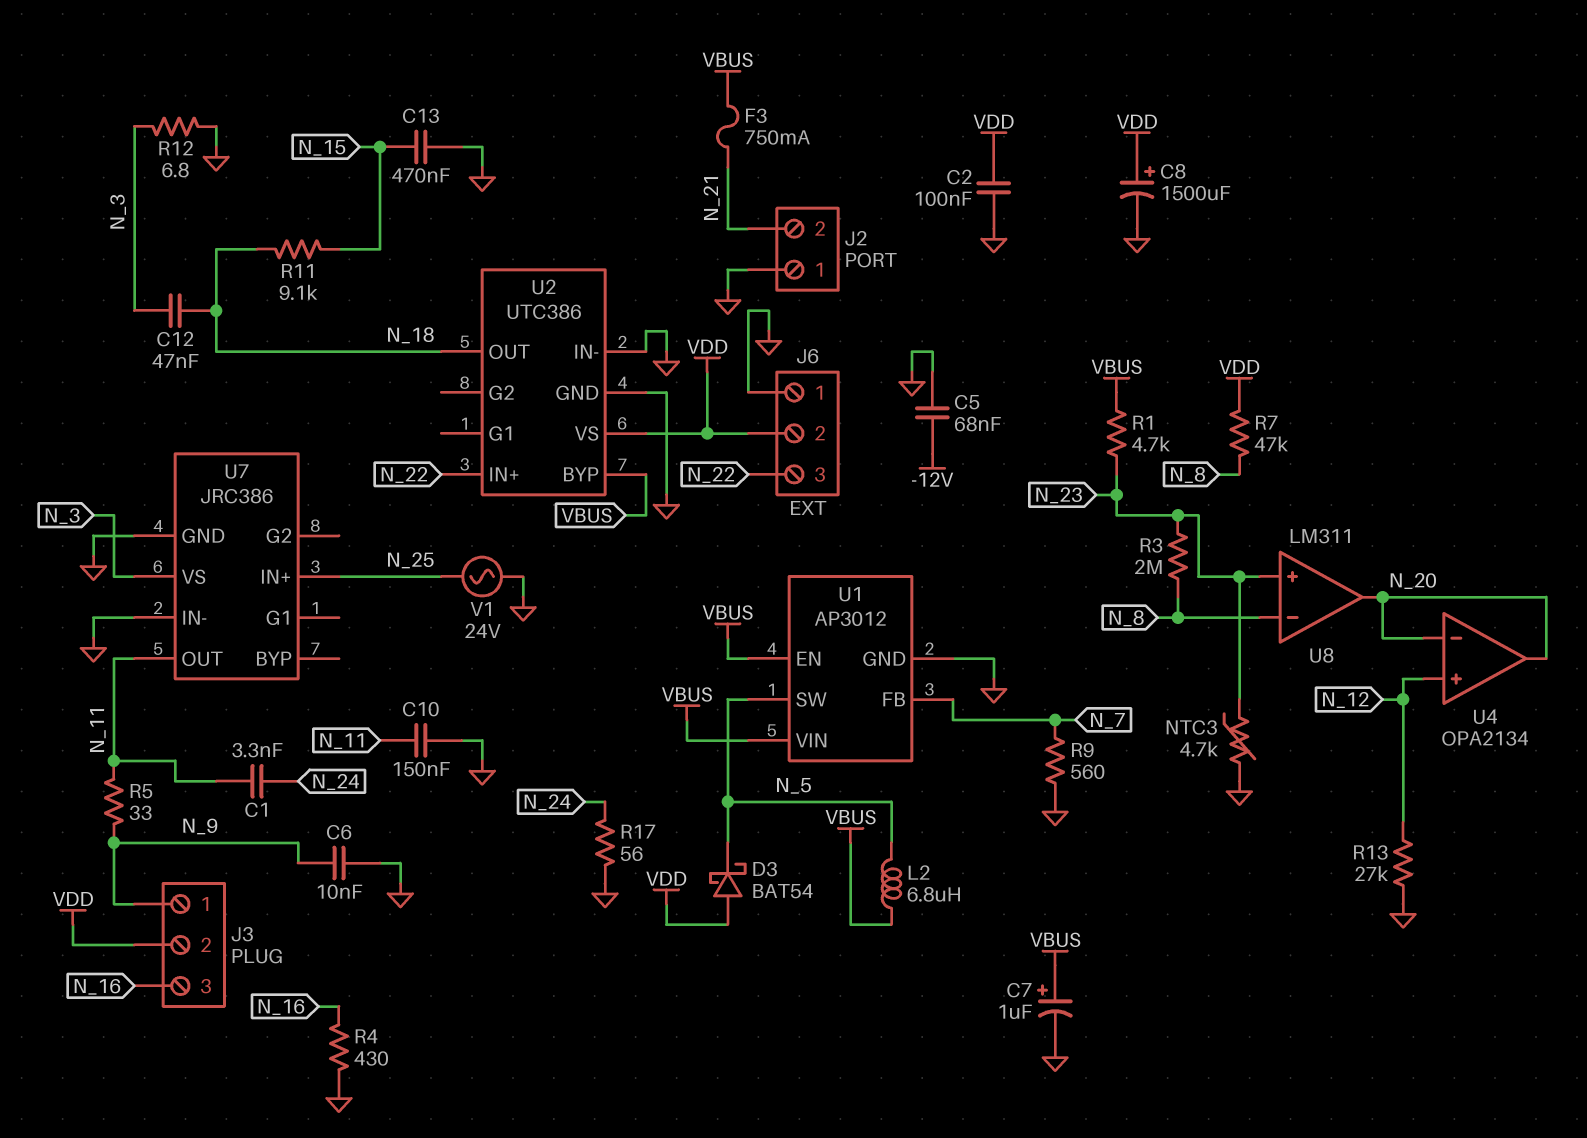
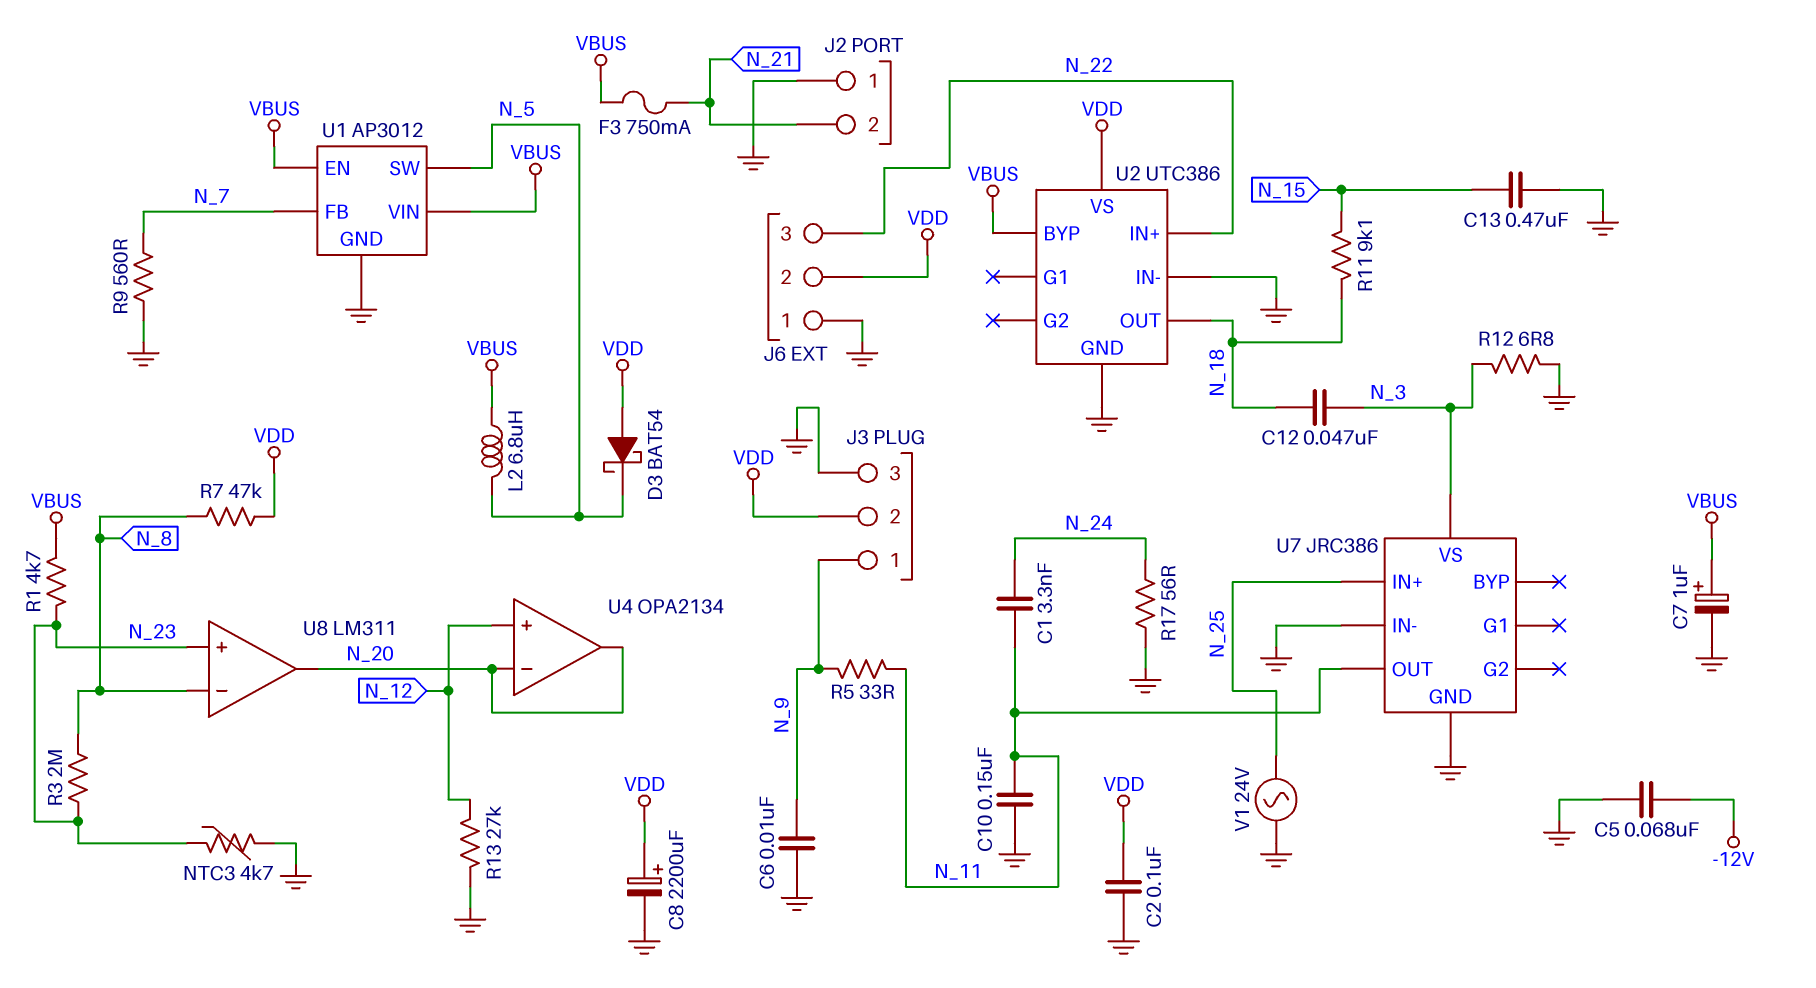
C8: 1500uF (plus VDD, minus GND) -> 2200uF (plus VDD, minus GND)
J3 pin 3: N_16 -> GND
R4: 430 (GND, N_16) -> none

